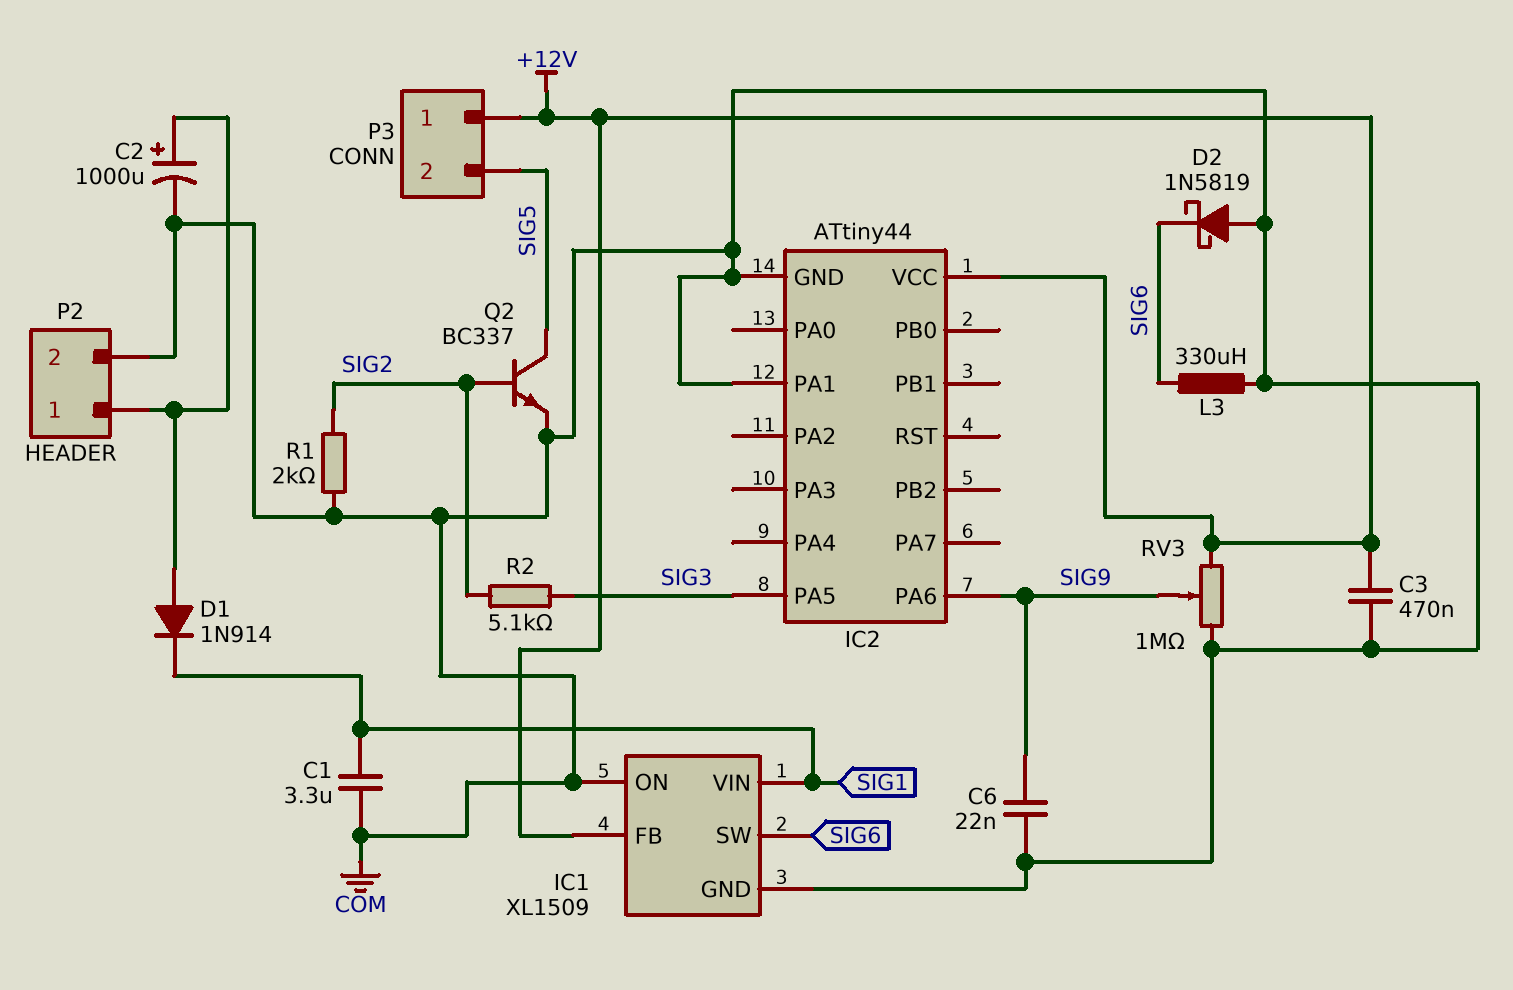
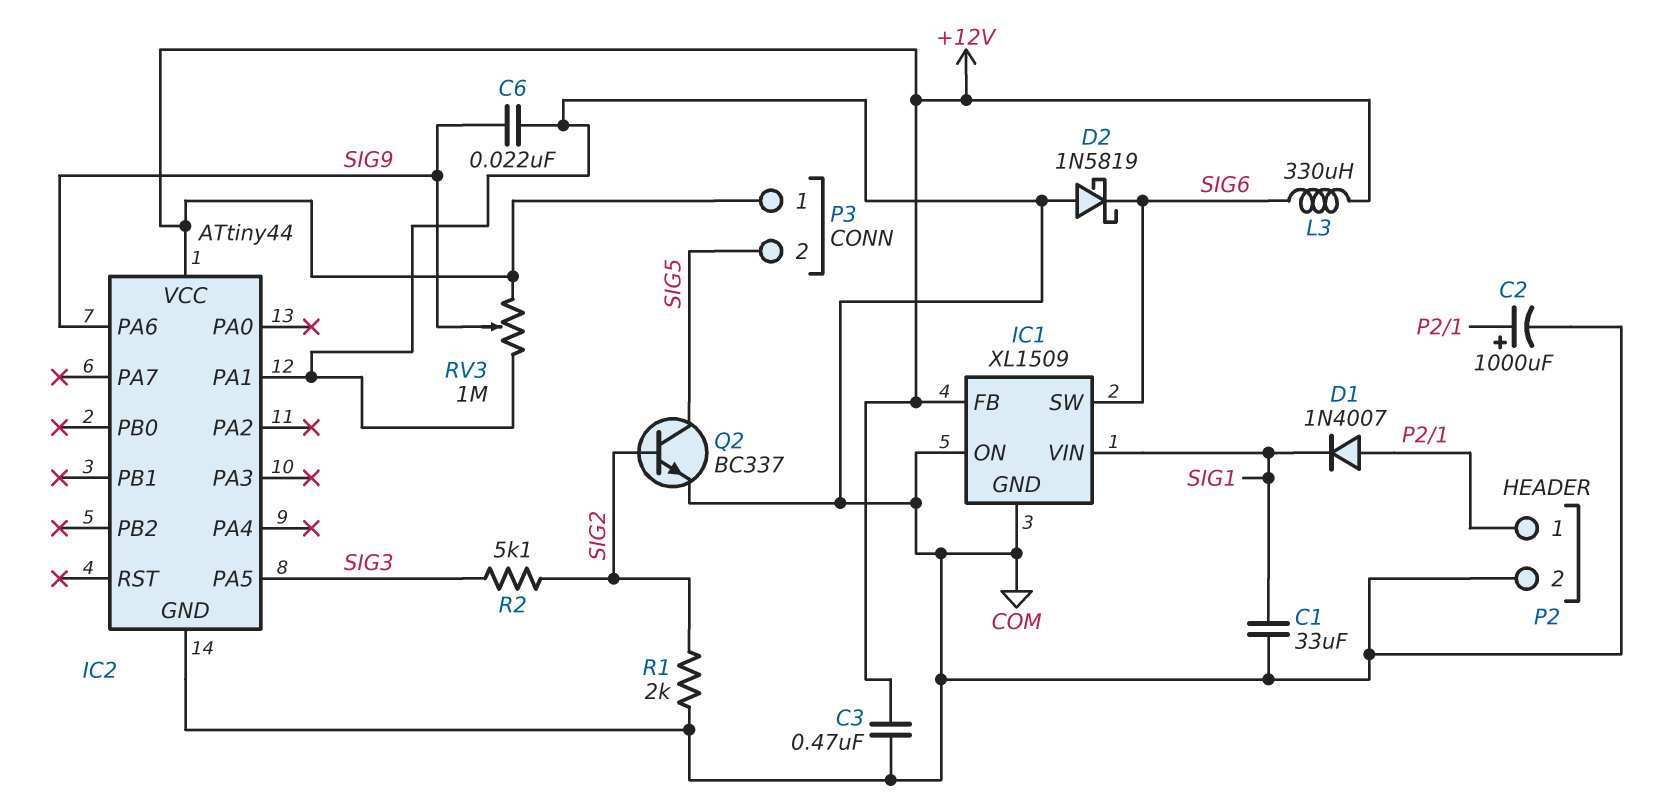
C1: 3.3uF (COM, SIG1) -> 33uF (COM, SIG1)
D1: diode 1N914 (A P2/1, K SIG1) -> diode 1N4007 (A P2/1, K SIG1)
L3: 330uH (COM, SIG6) -> 330uH (+12V, SIG6)

